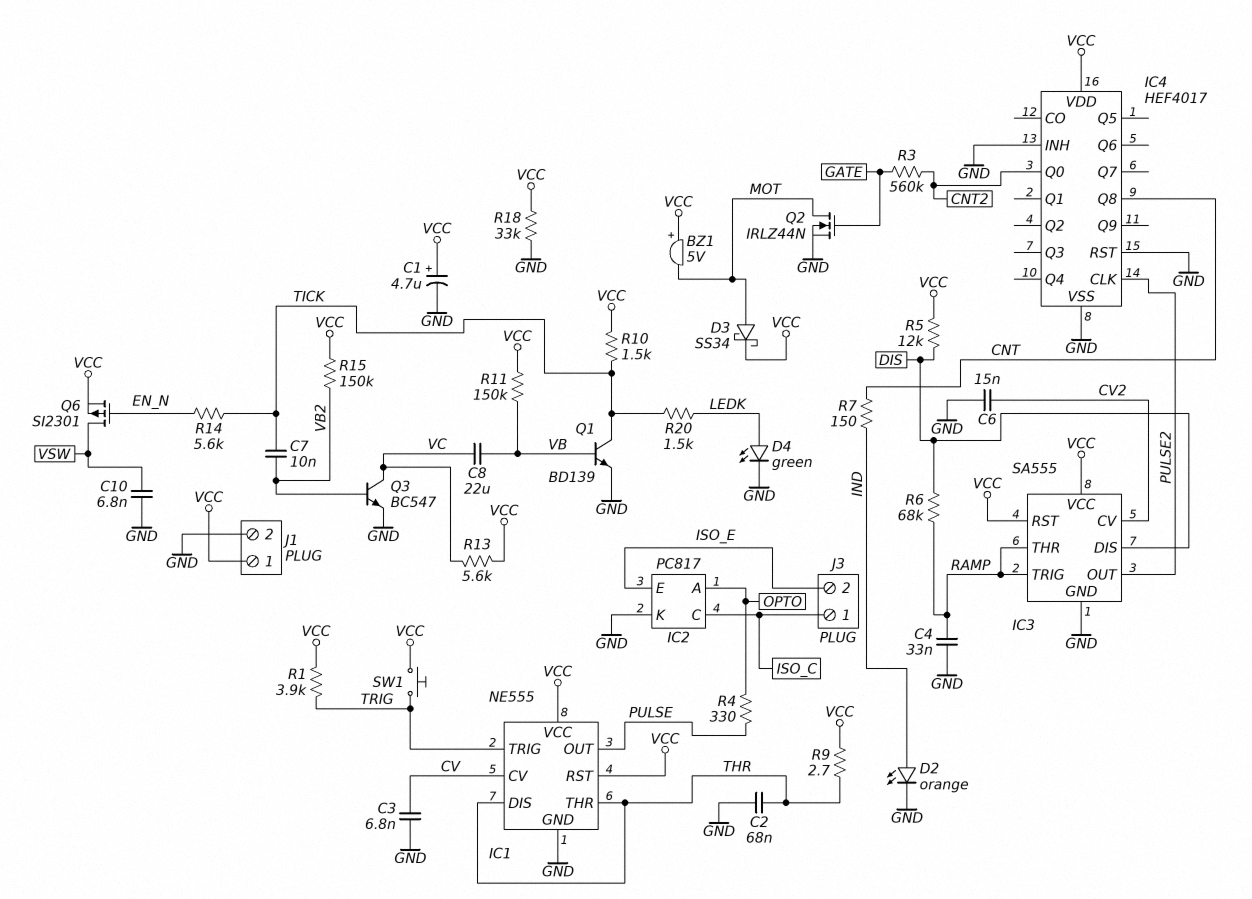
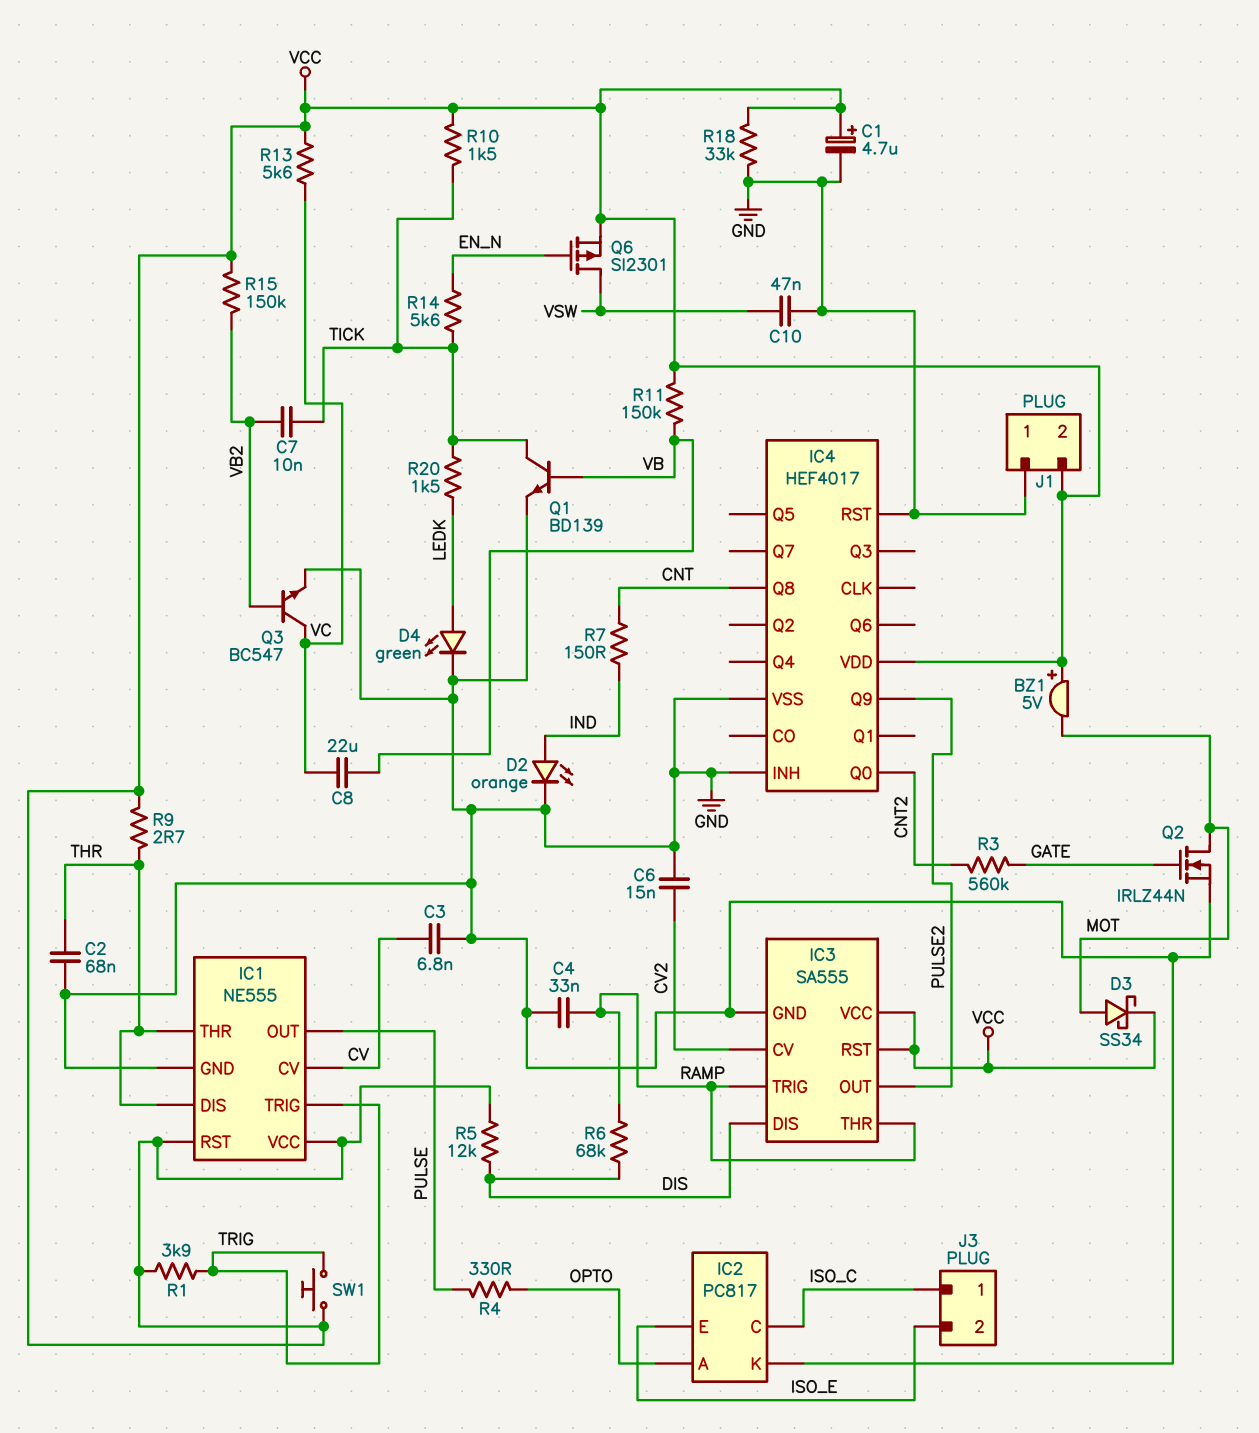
C10: 6.8nF (GND, VSW) -> 47nF (GND, VSW)
IC4 pin CLK: PULSE2 -> none
IC4 pin Q9: none -> PULSE2
J1 pin 1: VCC -> GND
J1 pin 2: GND -> VCC

